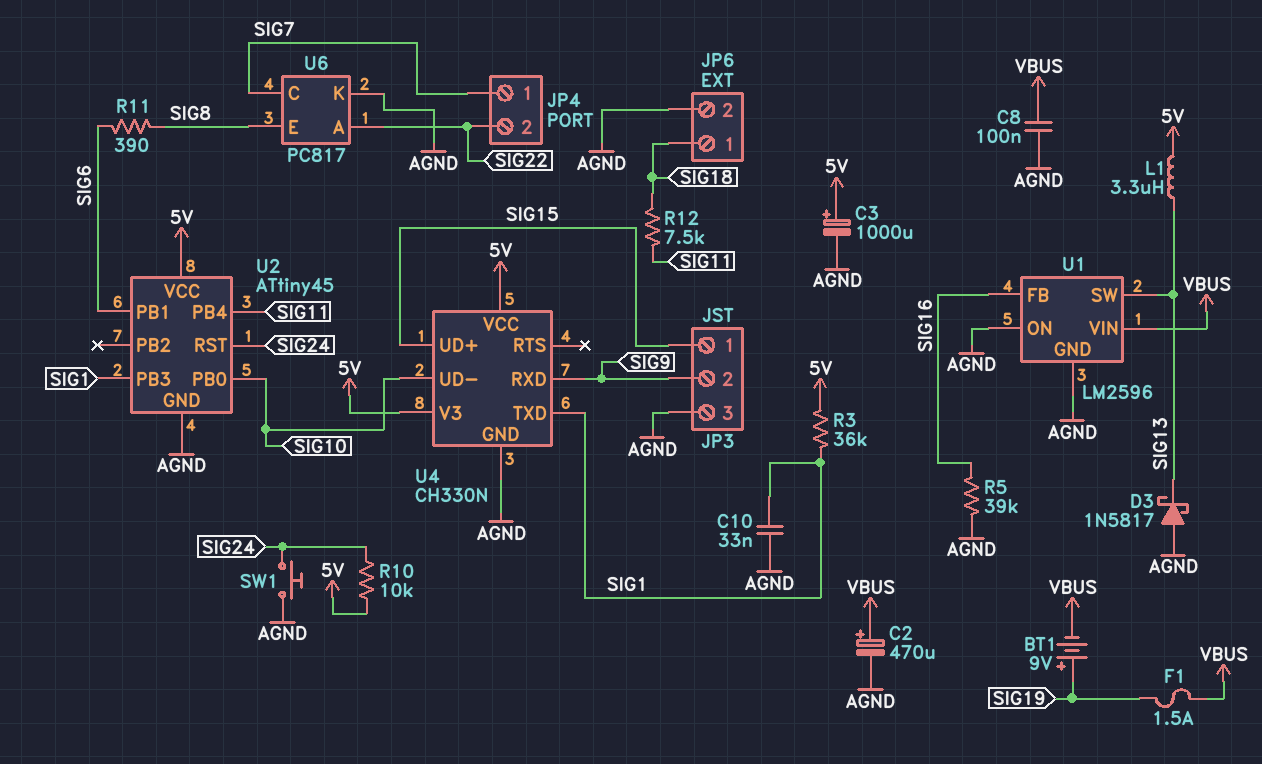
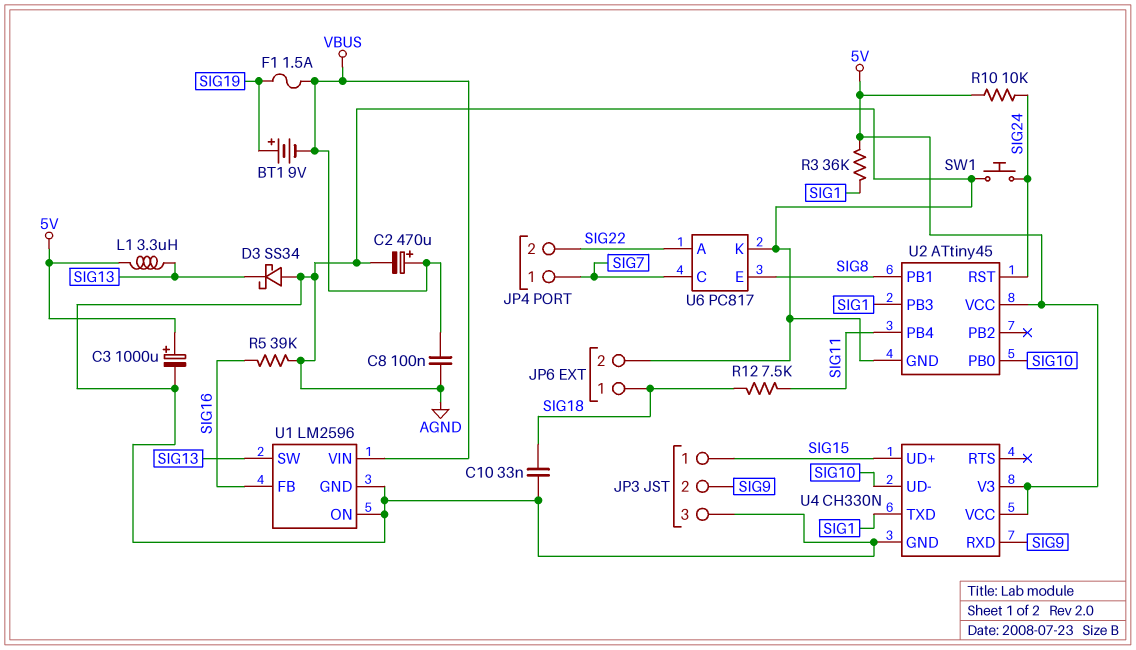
C10: 33nF (AGND, SIG1) -> 33nF (AGND, SIG18)
D3: schottky 1N5817 (A AGND, K SIG13) -> schottky SS34 (A AGND, K SIG13)
R11: 390 (SIG6, SIG8) -> none
U2 pin PB1: SIG6 -> SIG8

